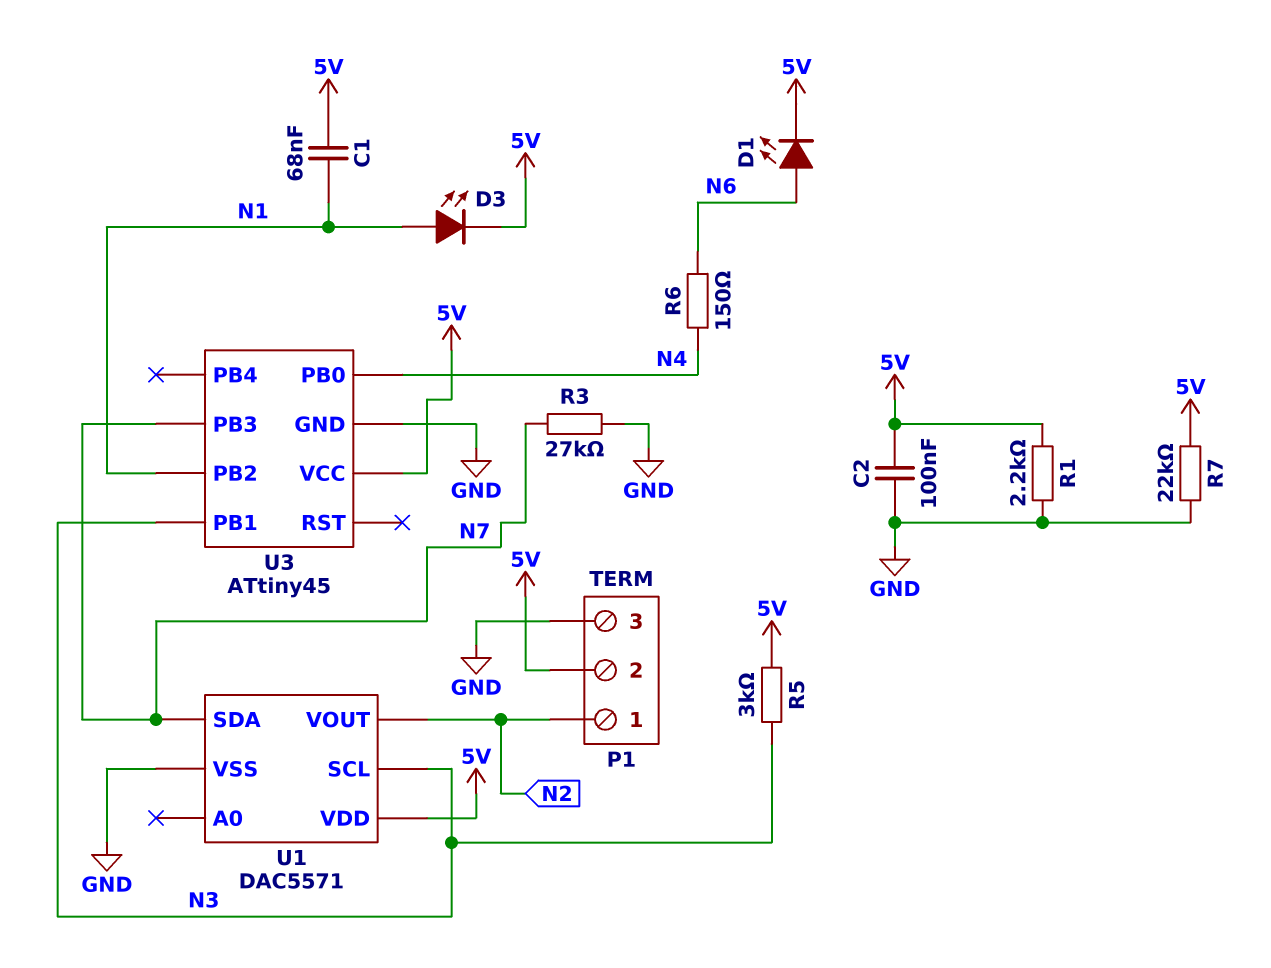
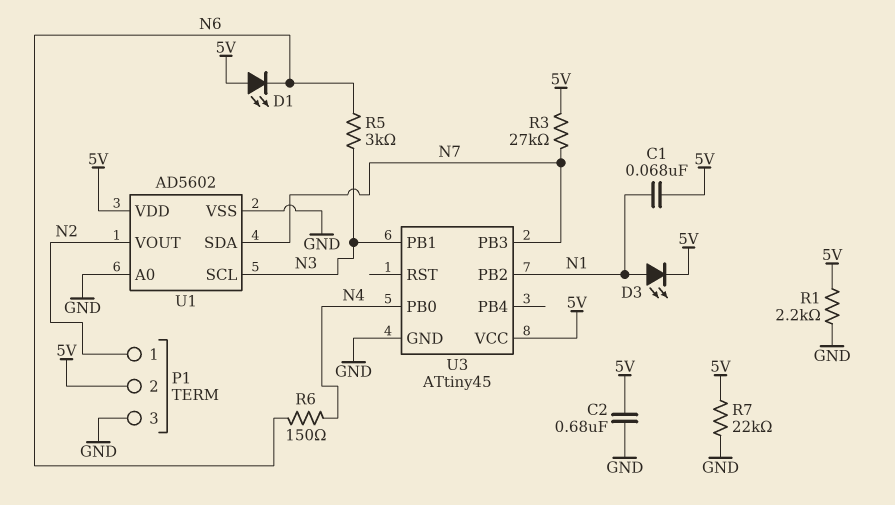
C2: 100nF (5V, GND) -> 680nF (5V, GND)
D1: LED (A N6, K 5V) -> LED (A 5V, K N6)
R3: 27k (GND, N7) -> 27k (5V, N7)
R5: 3k (5V, N3) -> 3k (N3, N6)
U1: DAC5571 -> AD5602
U1 pin A0: none -> GND

